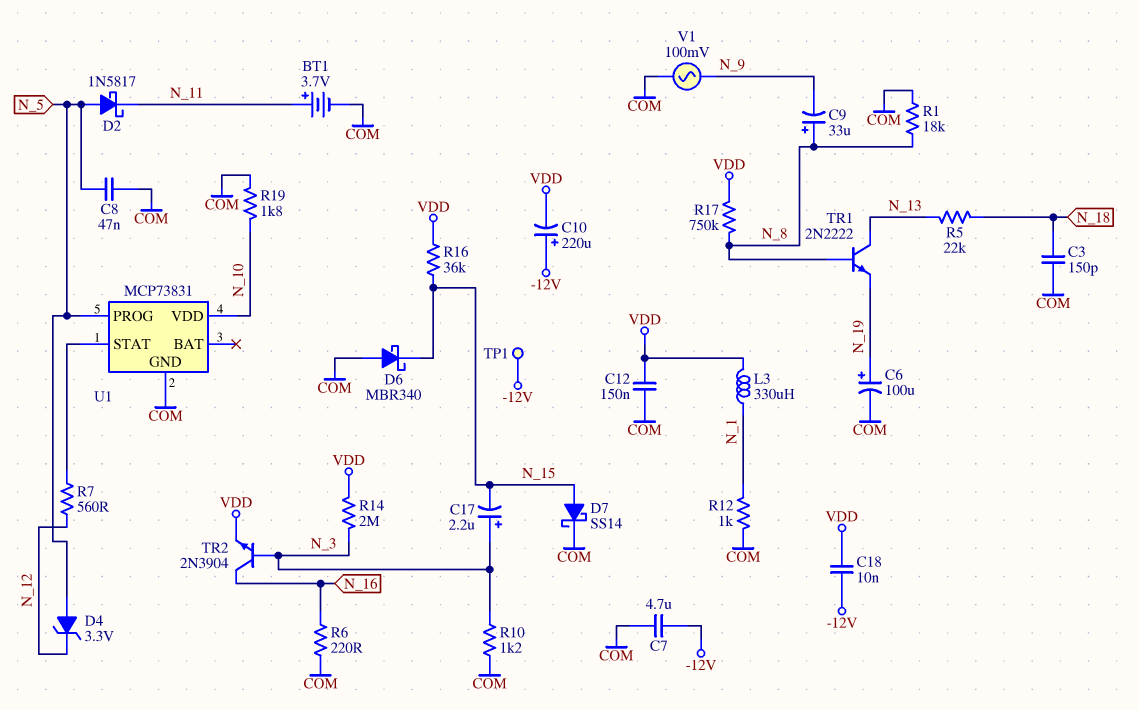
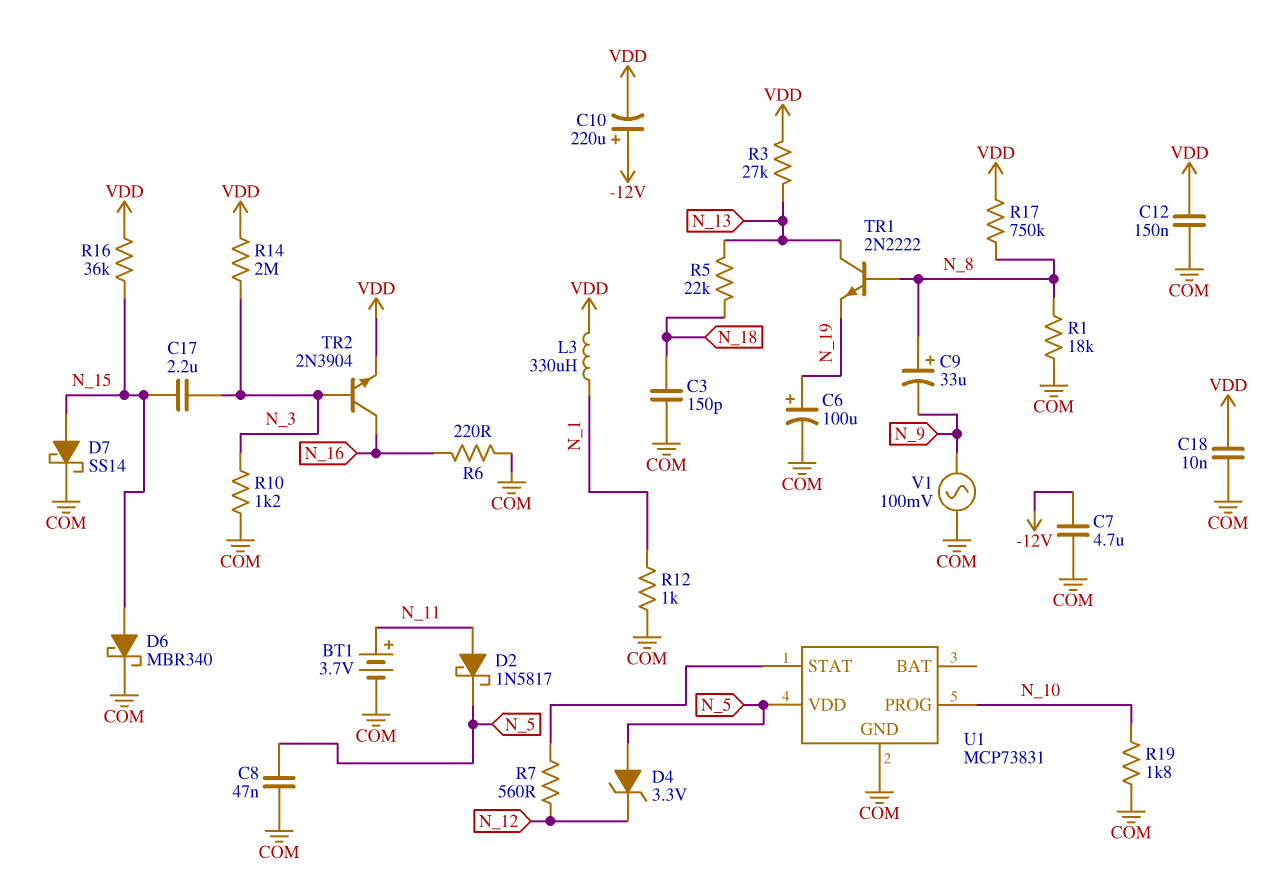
C17: 2.2uF (plus N_3, minus N_15) -> 2.2uF (N_3, N_15)
C18: 10nF (-12V, VDD) -> 10nF (COM, VDD)
D2: schottky 1N5817 (A N_5, K N_11) -> schottky 1N5817 (A N_11, K N_5)
D6: schottky MBR340 (A COM, K N_15) -> schottky MBR340 (A N_15, K COM)
R3: none -> 27k (N_13, VDD)
TP1: test point (-12V) -> none
U1 pin PROG: N_5 -> N_10
U1 pin VDD: N_10 -> N_5

